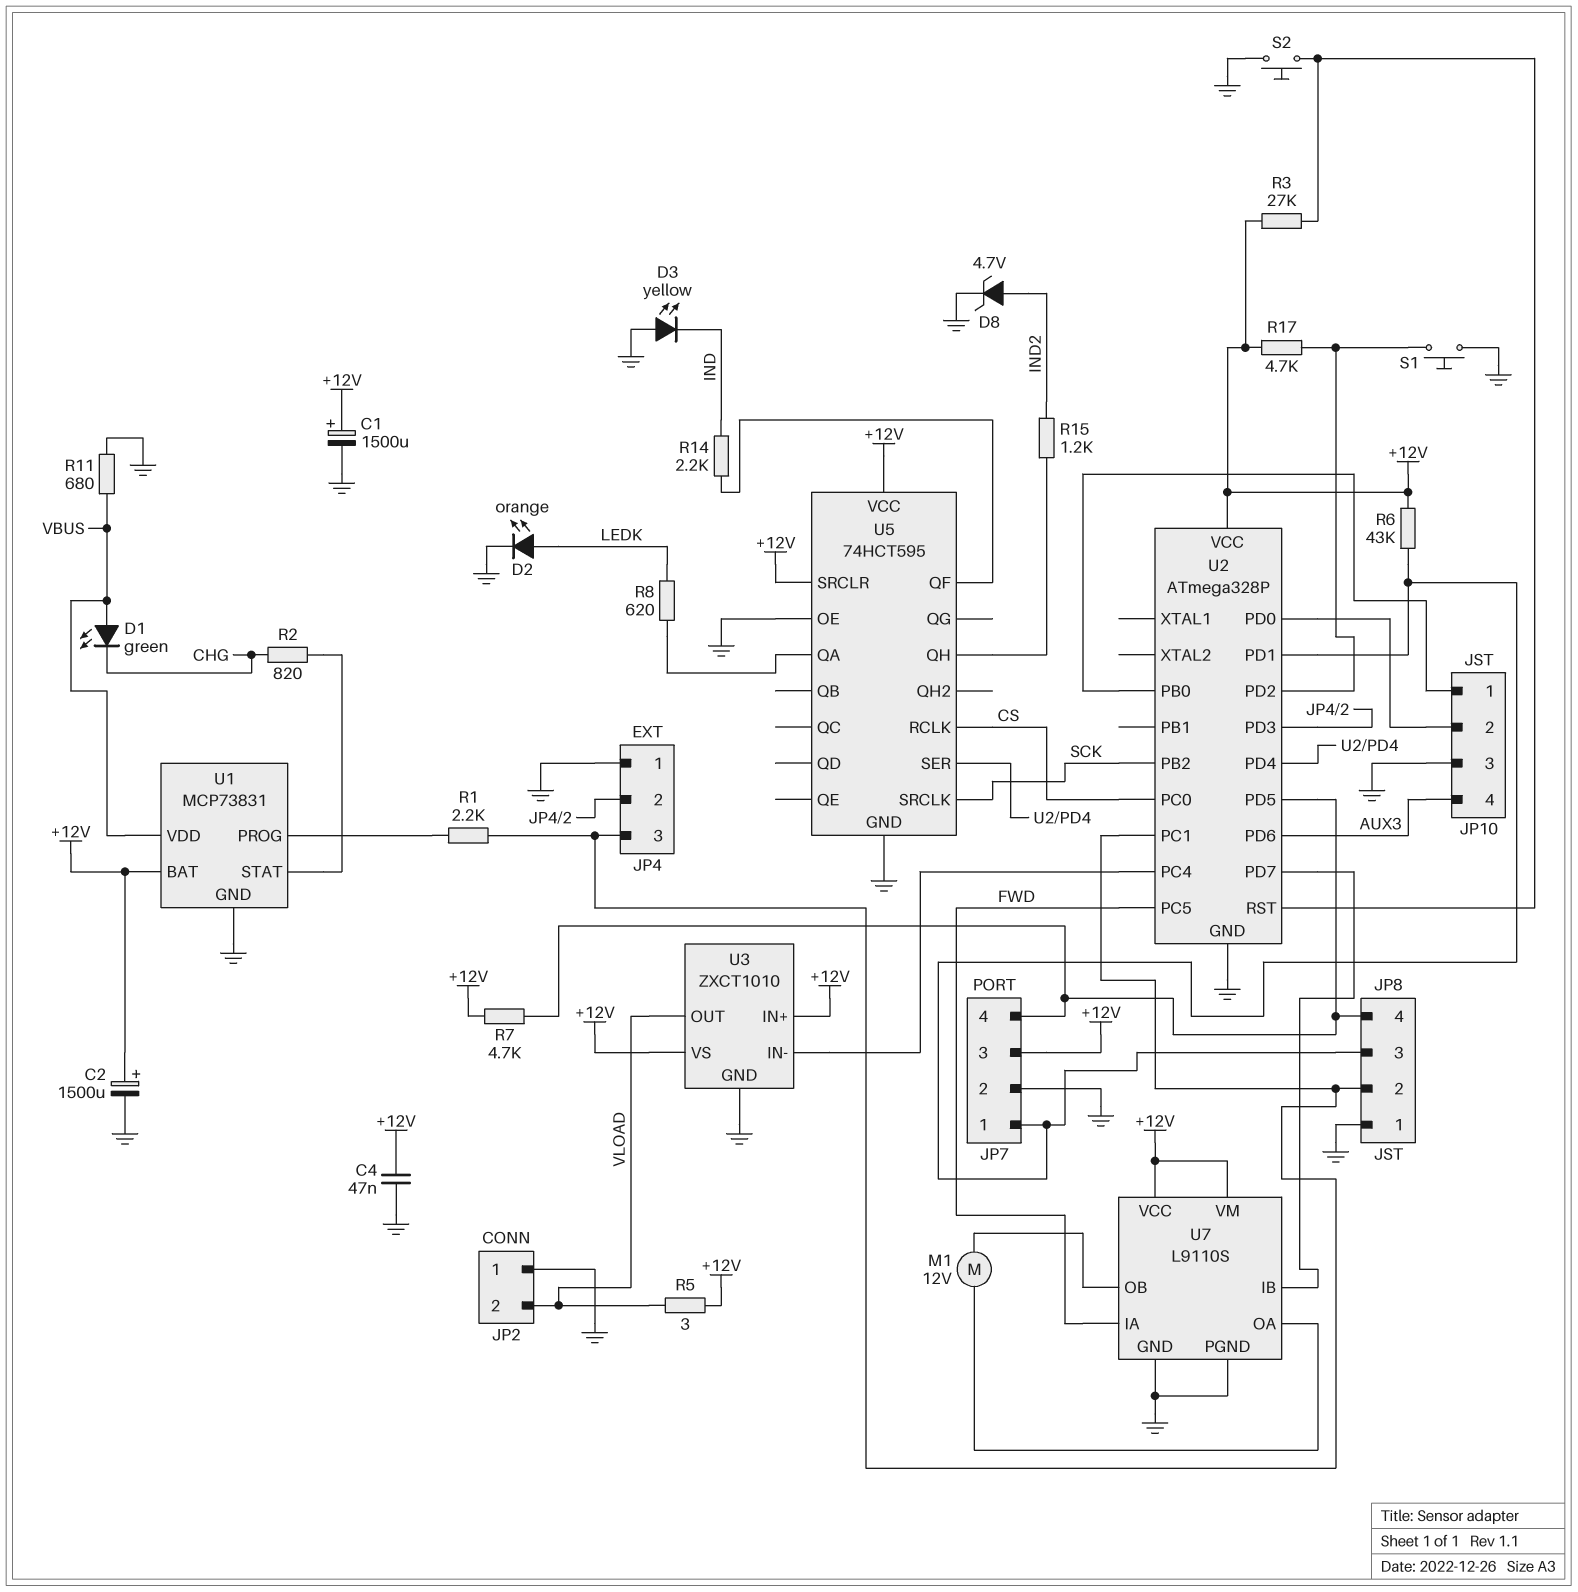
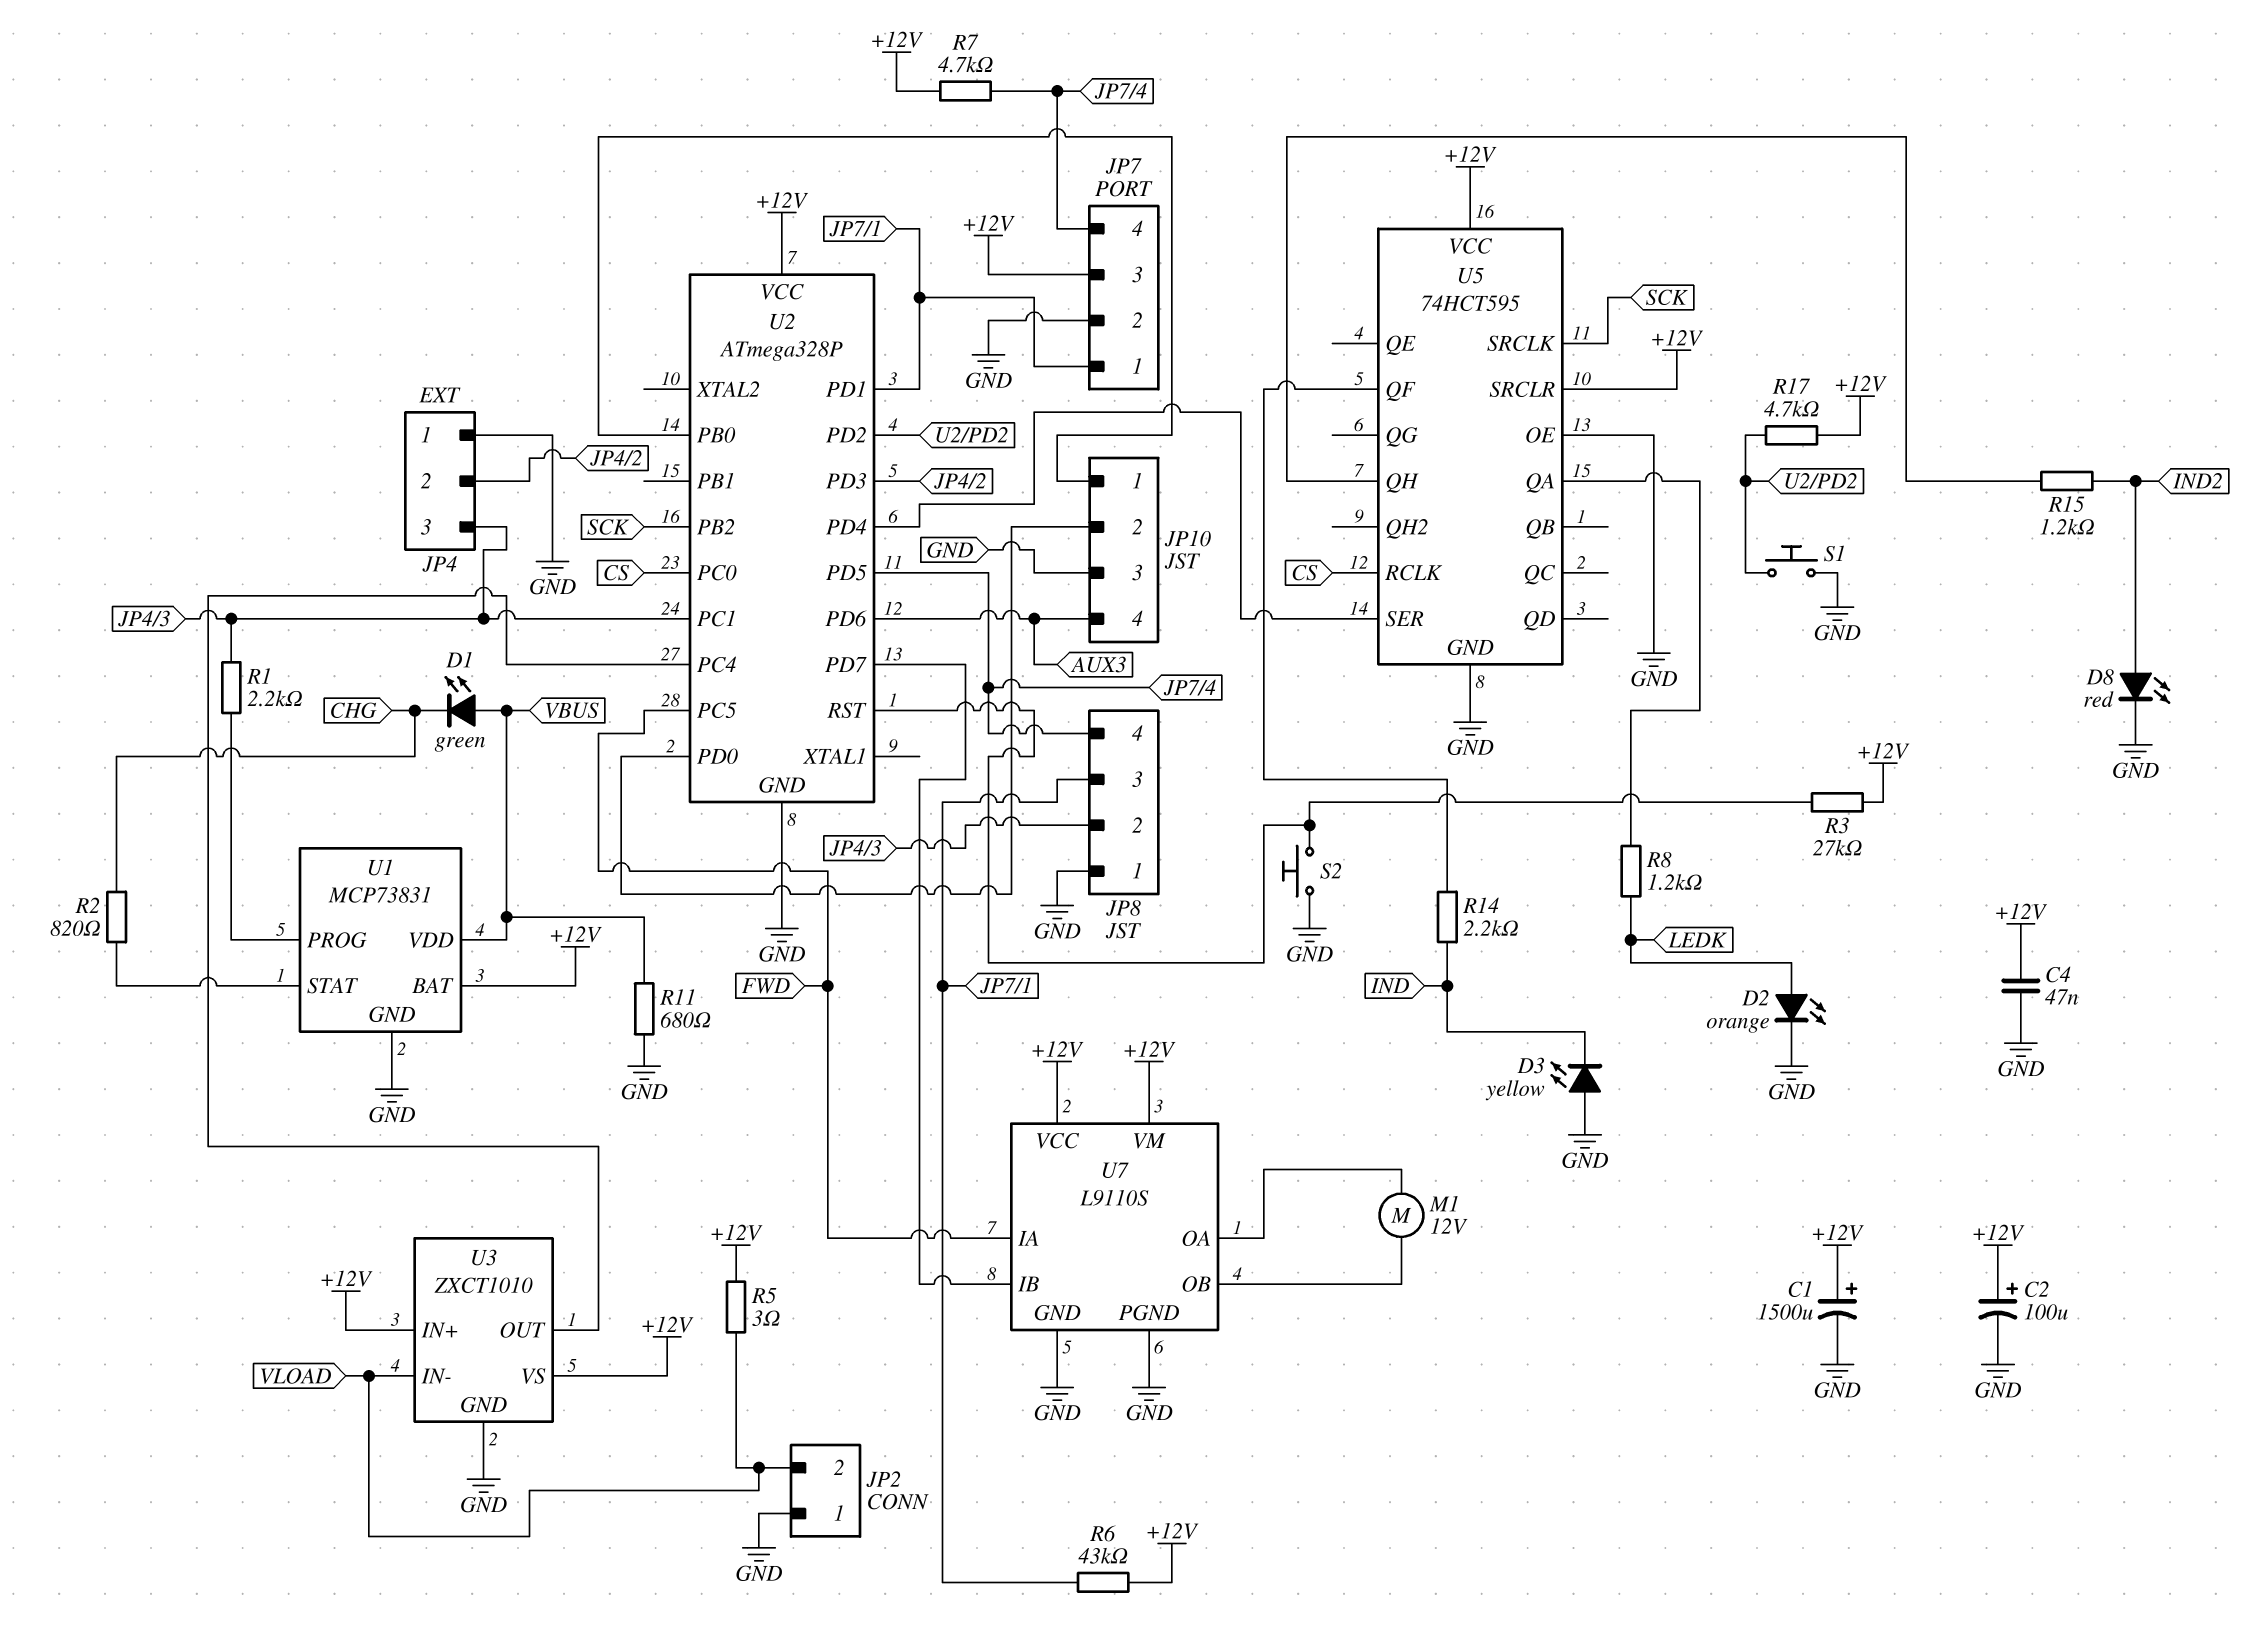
C2: 1500uF (plus +12V, minus GND) -> 100uF (plus +12V, minus GND)
D8: zener 4.7V (A IND2, K GND) -> LED red (A IND2, K GND)
R8: 620 (LEDK, U5/QA) -> 1.2k (LEDK, U5/QA)
U3 pin IN-: U2/PC4 -> VLOAD
U3 pin OUT: VLOAD -> U2/PC4

